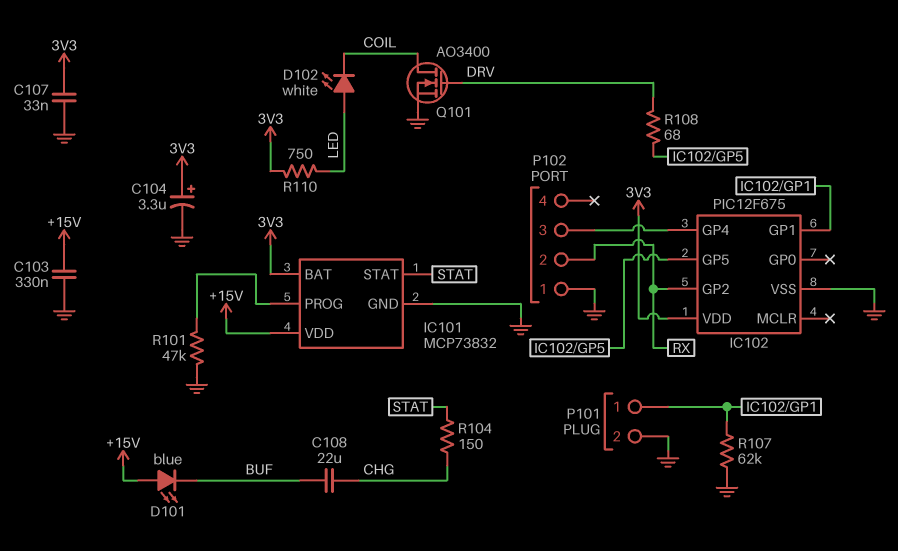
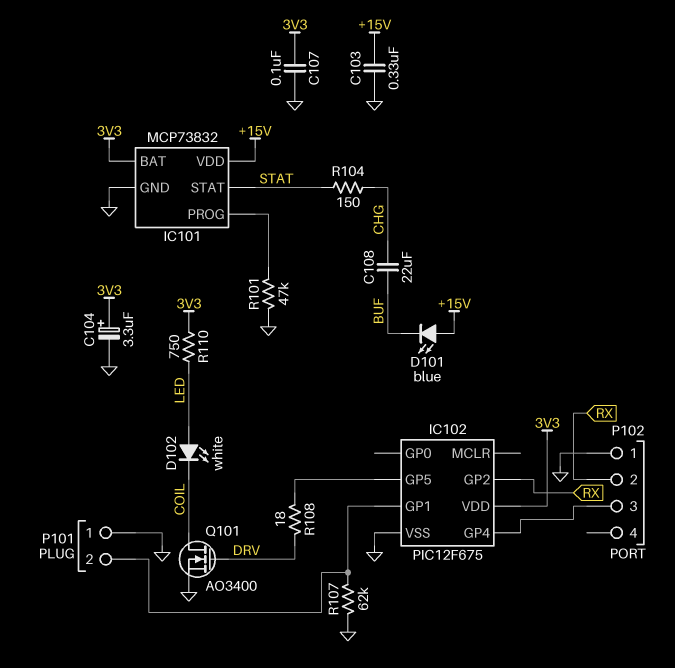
C107: 33nF (3V3, GND) -> 100nF (3V3, GND)
P101 pin 1: IC102/GP1 -> GND
P101 pin 2: GND -> IC102/GP1
R108: 68 (DRV, IC102/GP5) -> 18 (DRV, IC102/GP5)

